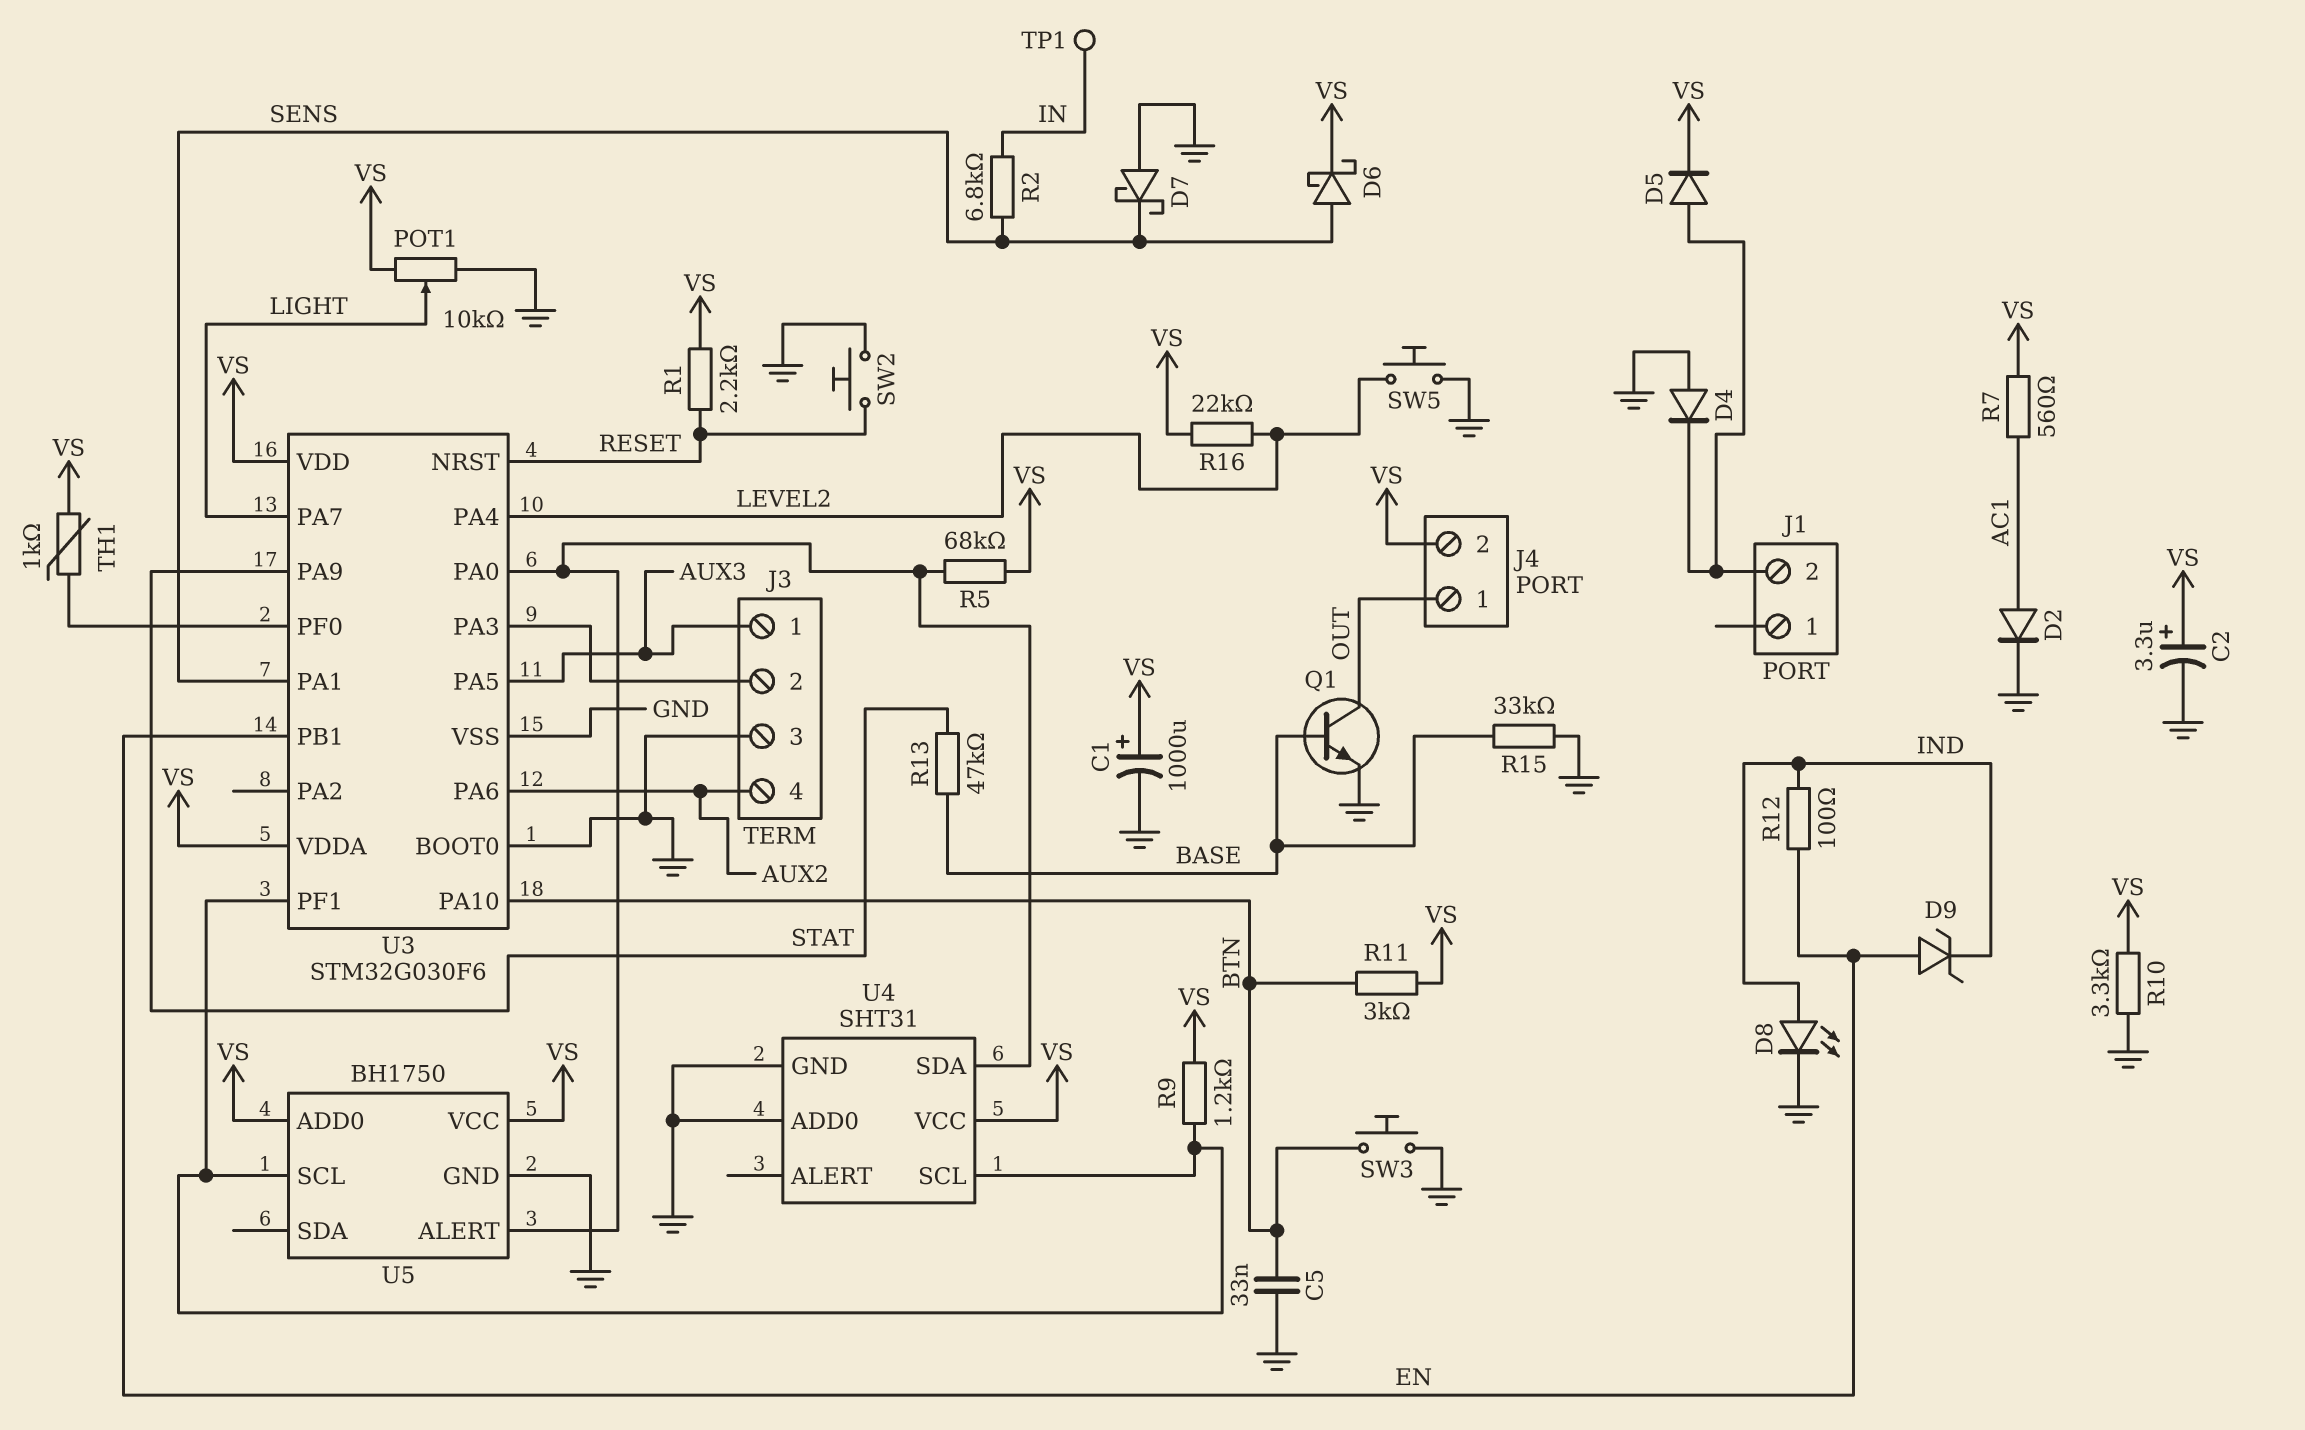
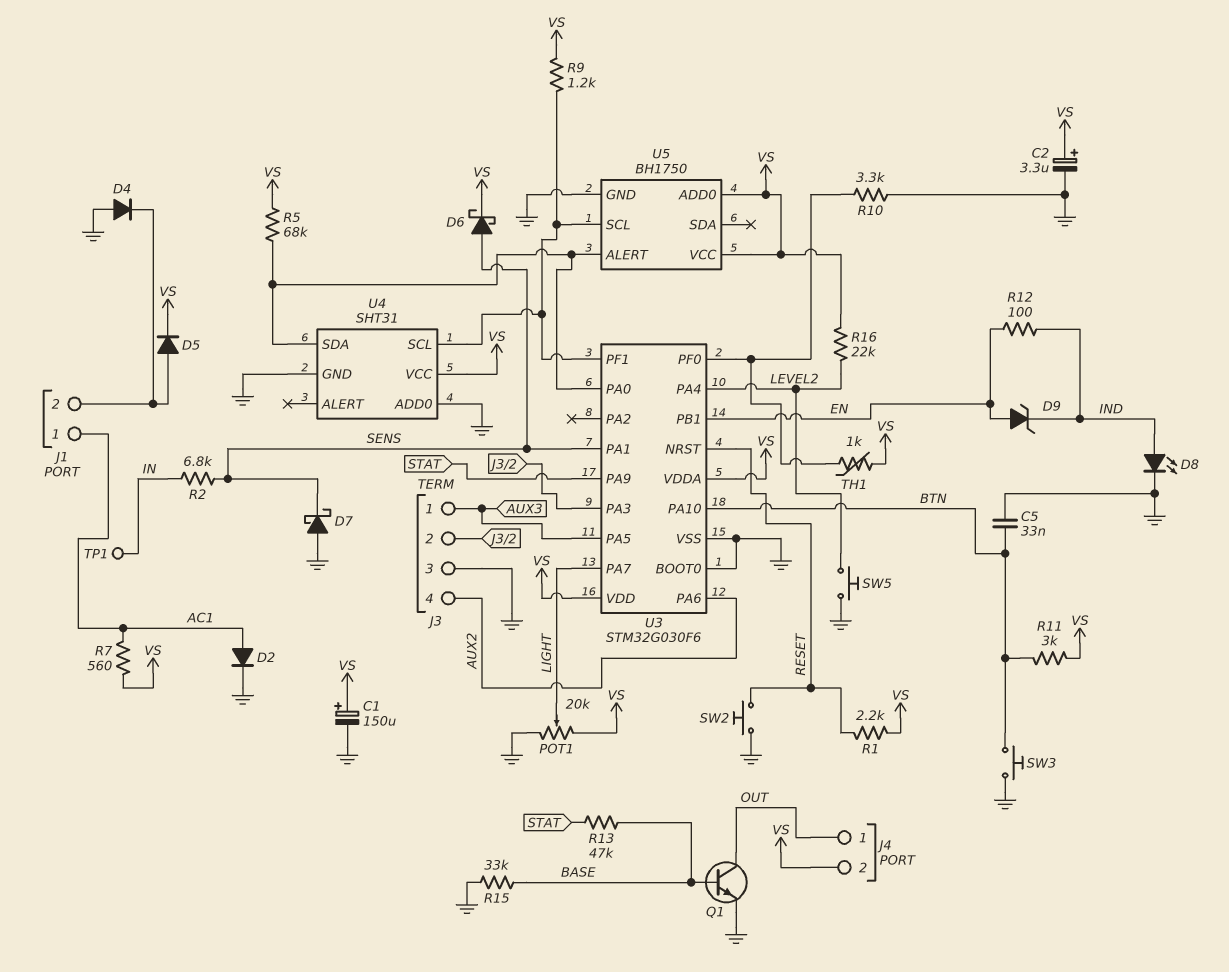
C1: 1000uF (plus VS, minus GND) -> 150uF (plus VS, minus GND)
J1 pin 1: none -> AC1
POT1: 10k (GND, VS, wiper LIGHT) -> 20k (GND, VS, wiper LIGHT)
R10: 3.3k (GND, VS) -> 3.3k (GND, U3/PF0)

